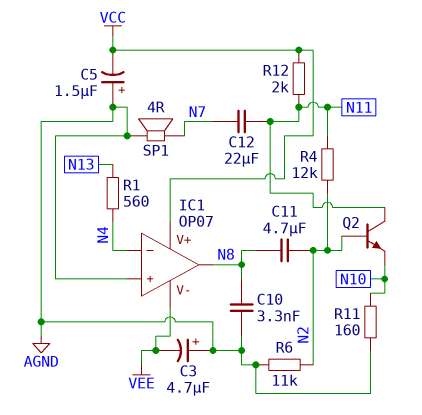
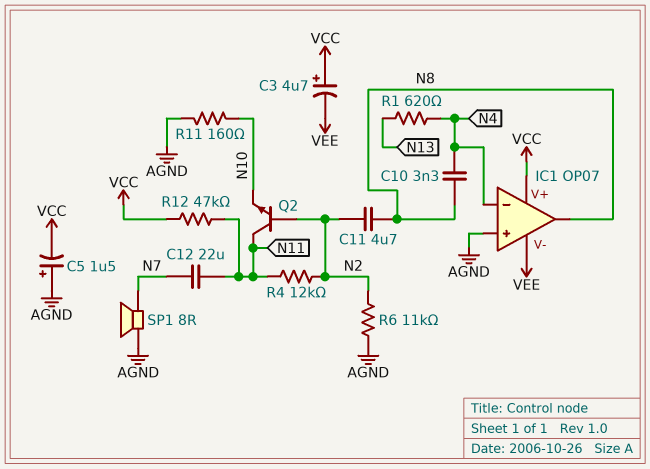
C3: 4.7uF (plus AGND, minus VEE) -> 4.7uF (plus VCC, minus VEE)
C10: 3.3nF (AGND, N8) -> 3.3nF (N4, N8)
R1: 560 (N4, N13) -> 620 (N4, N13)
R12: 2k (N11, VCC) -> 47k (N11, VCC)
SP1: speaker 4R (AGND, N7) -> speaker 8R (AGND, N7)

